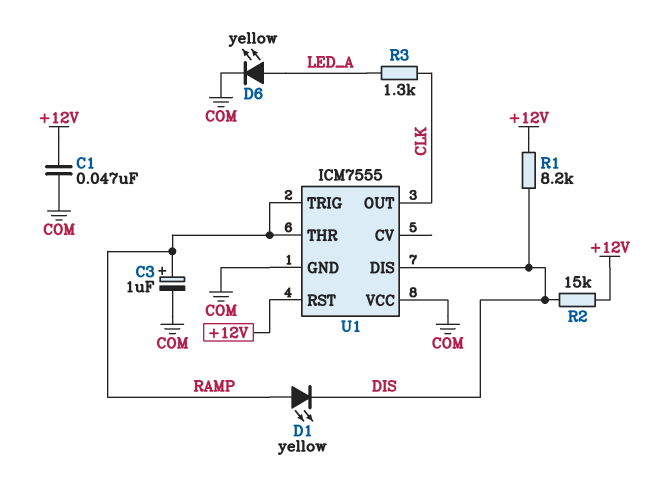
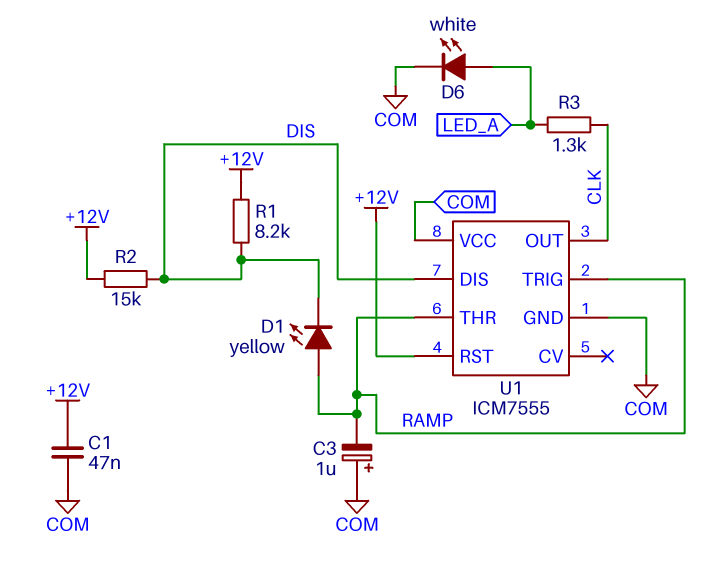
C3: 1uF (plus RAMP, minus COM) -> 1uF (plus COM, minus RAMP)
D6: LED yellow (A LED_A, K COM) -> LED white (A LED_A, K COM)

